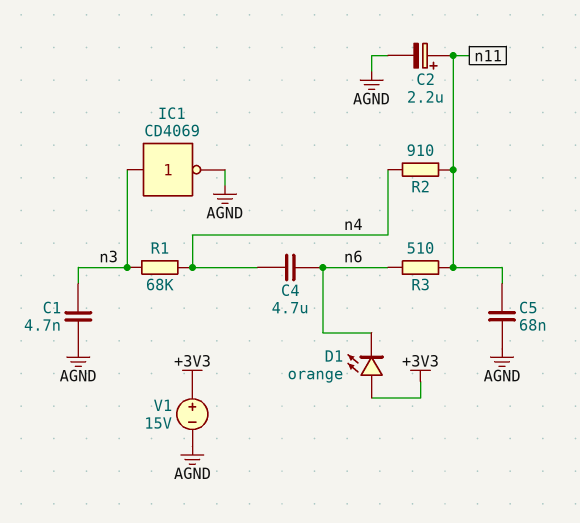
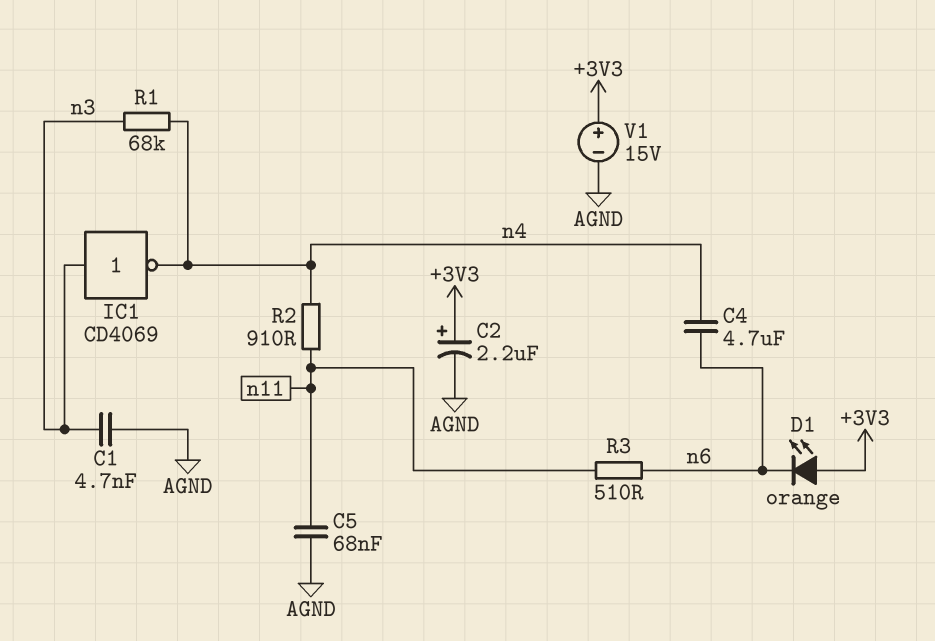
C2: 2.2uF (plus n11, minus AGND) -> 2.2uF (plus +3V3, minus AGND)
IC1: NOT CD4069 (in n3, out AGND) -> NOT CD4069 (in n3, out n4)

